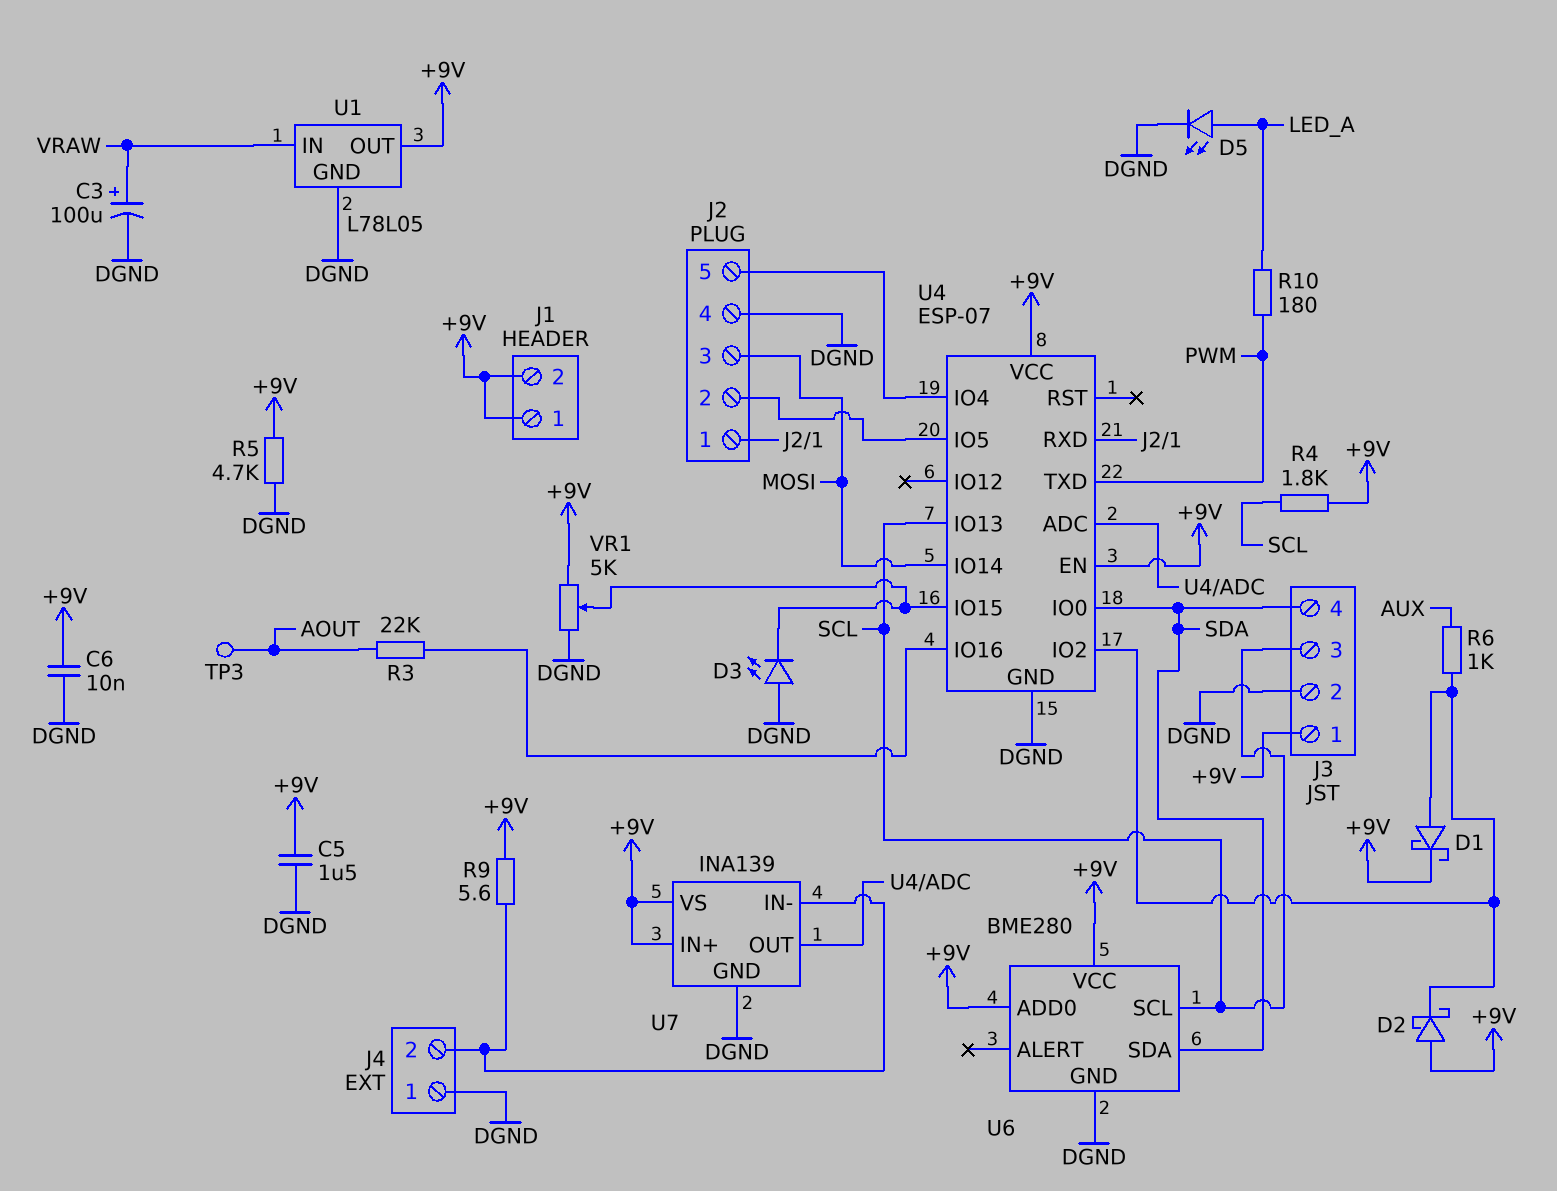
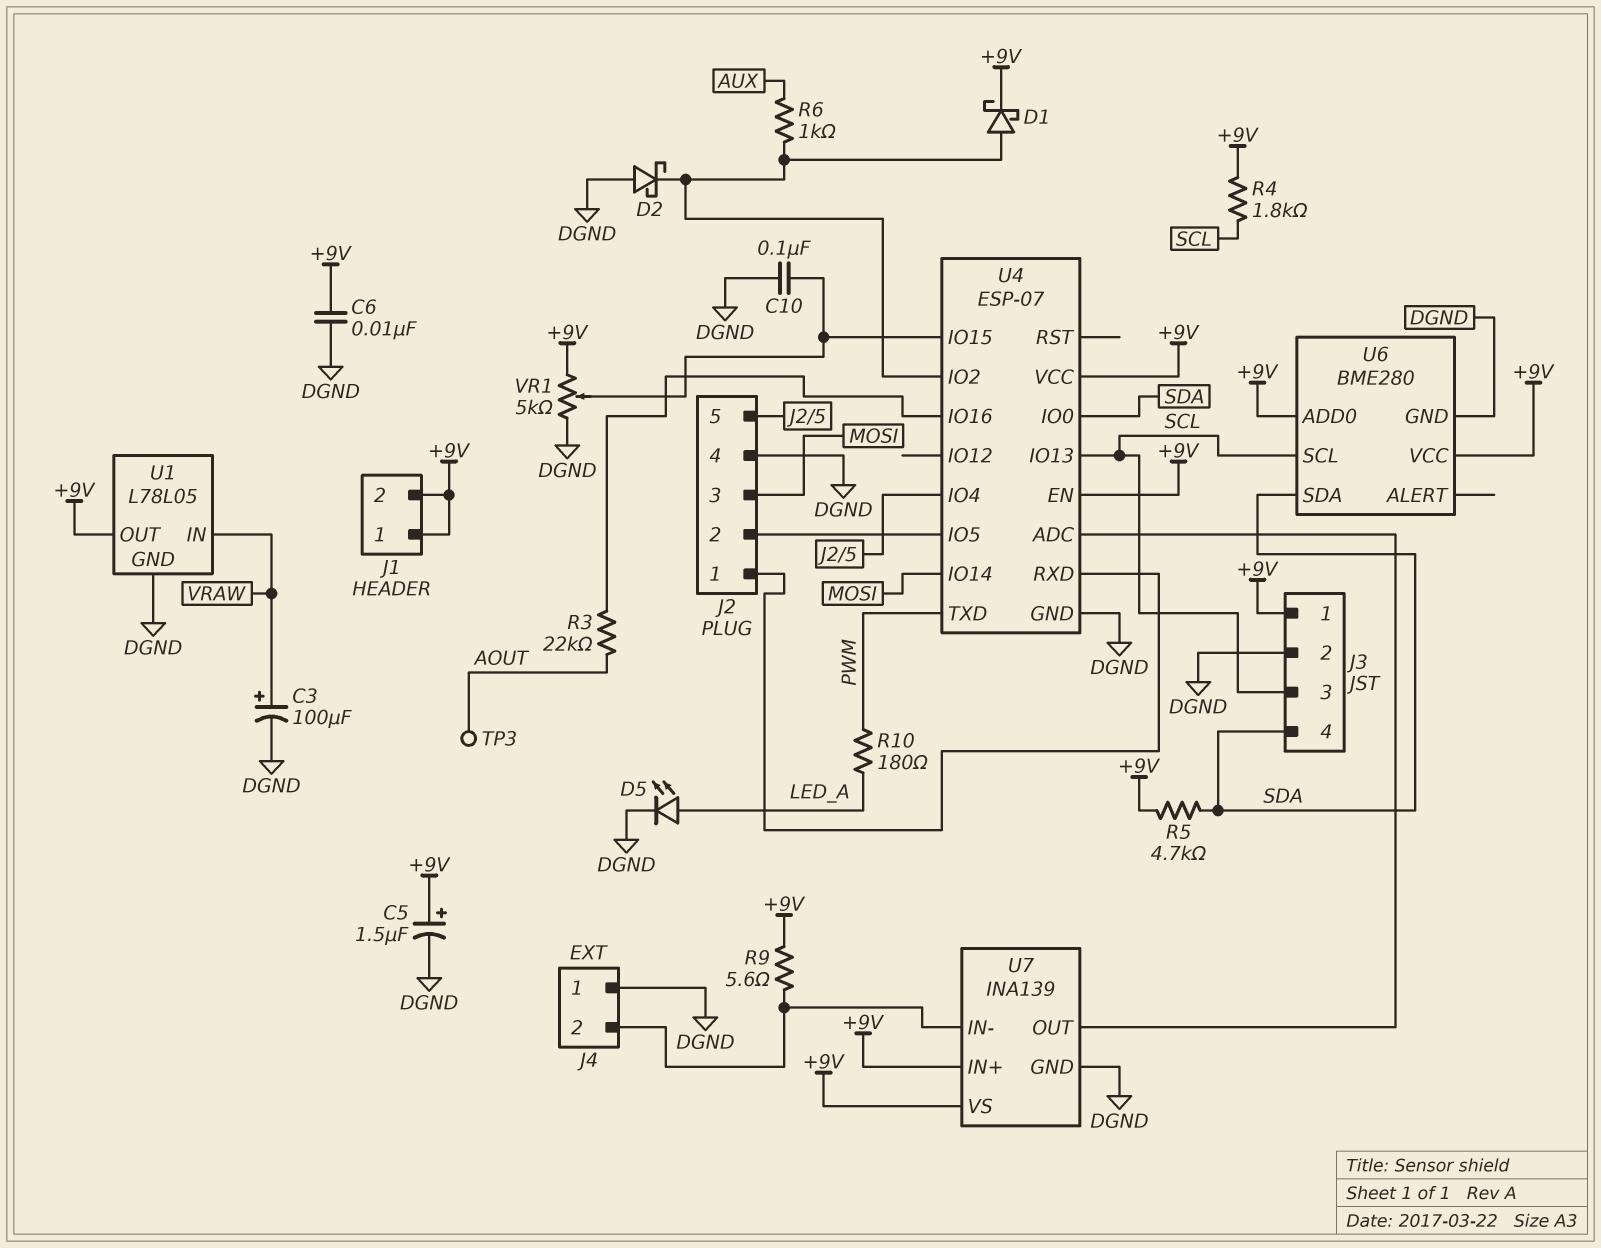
C5: 1.5uF (+9V, DGND) -> 1.5uF (plus +9V, minus DGND)
C10: none -> 100nF (DGND, U4/IO15)
D2: schottky (A +9V, K U4/IO2) -> schottky (A DGND, K U4/IO2)
D3: LED (A DGND, K U4/IO15) -> none
R5: 4.7k (+9V, DGND) -> 4.7k (+9V, SDA)

